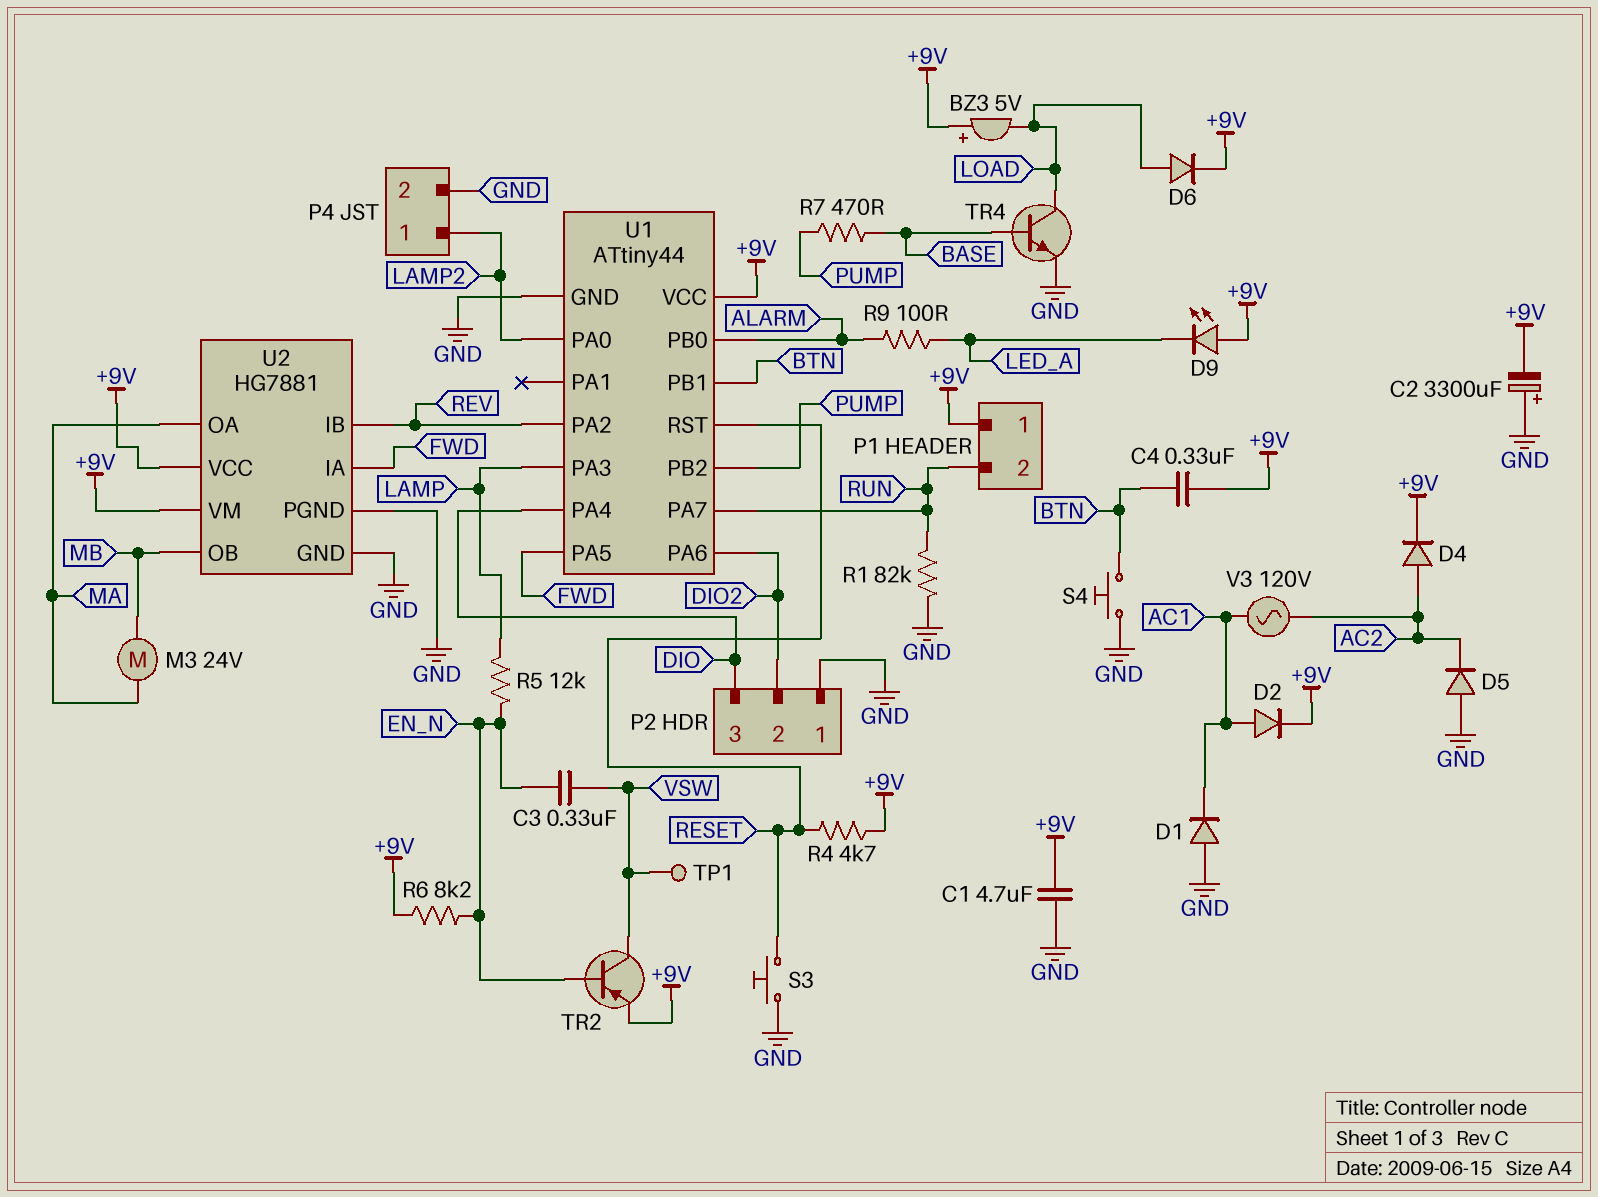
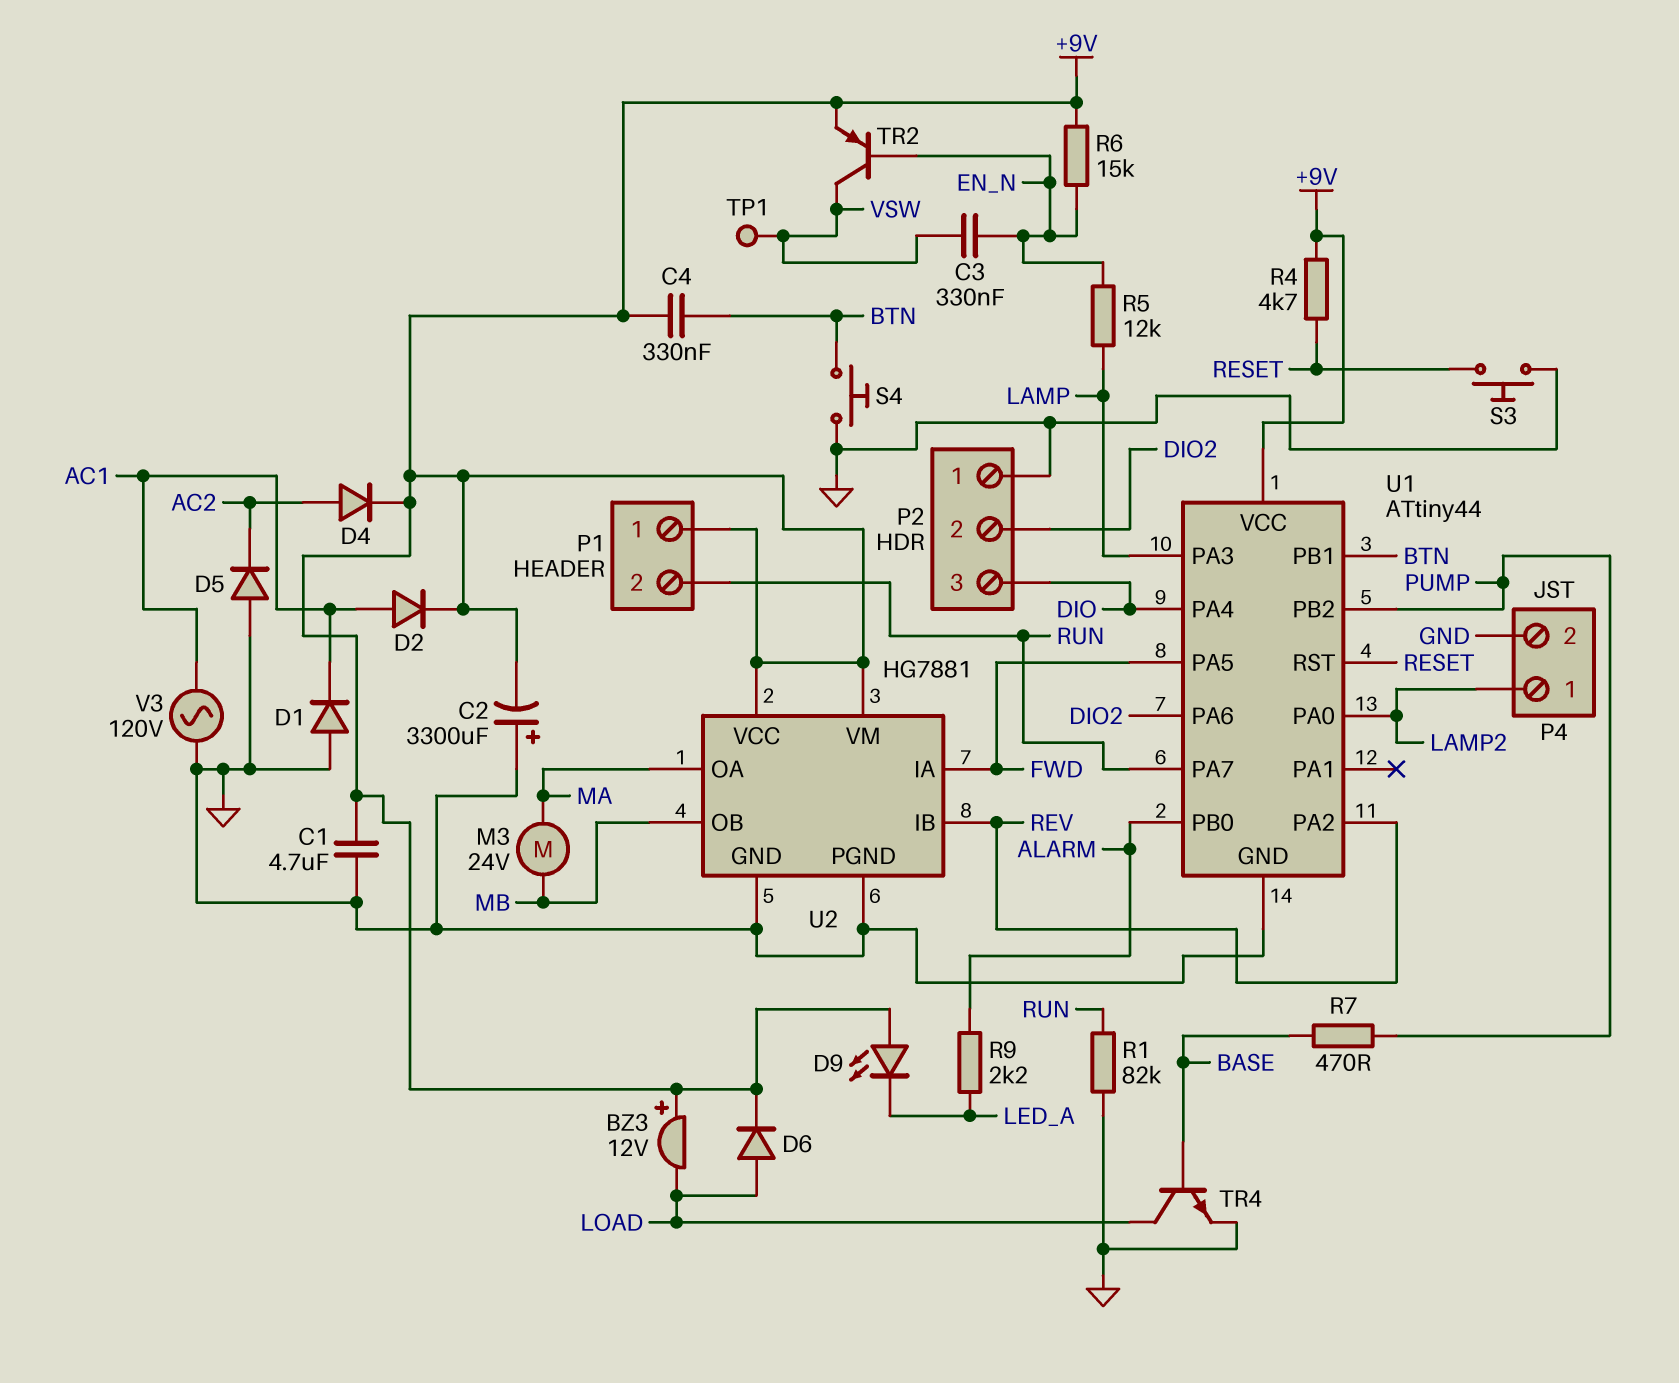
BZ3: buzzer 5V (plus +9V, minus LOAD) -> buzzer 12V (plus +9V, minus LOAD)
R6: 8.2k (+9V, EN_N) -> 15k (+9V, EN_N)
R9: 100 (ALARM, LED_A) -> 2.2k (ALARM, LED_A)
V3: AC 120V (AC1, AC2) -> AC 120V (AC1, GND)

